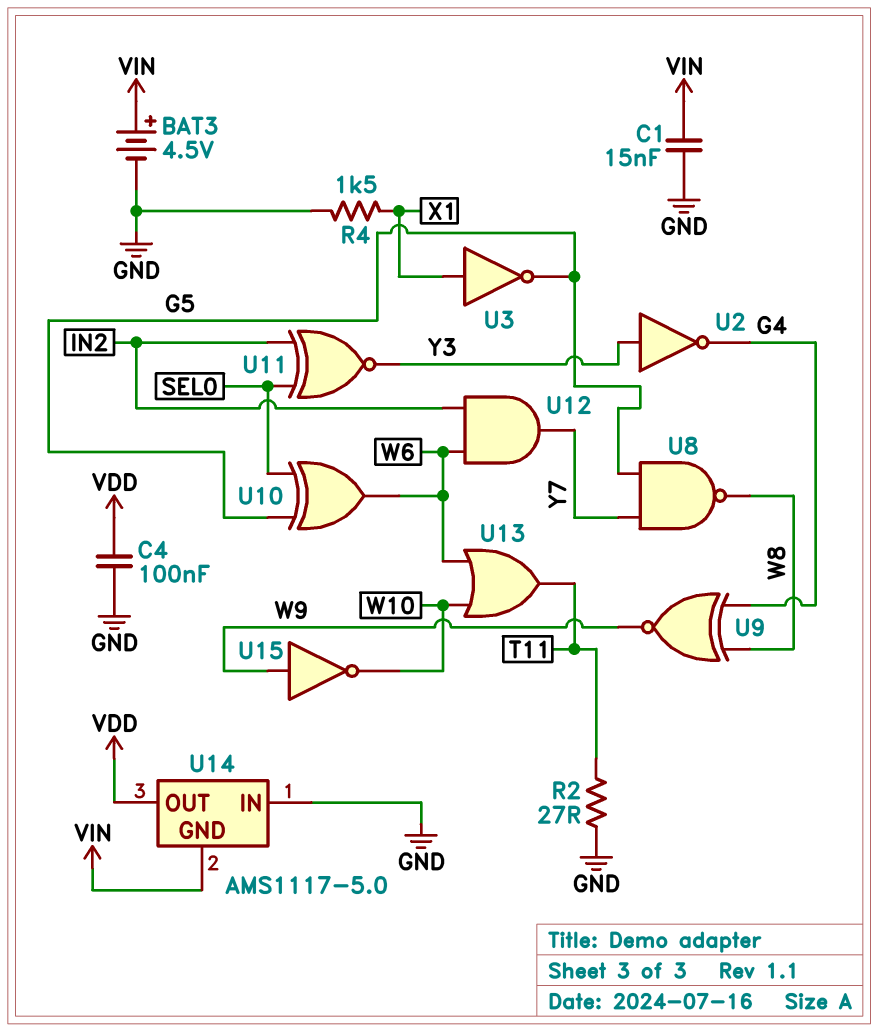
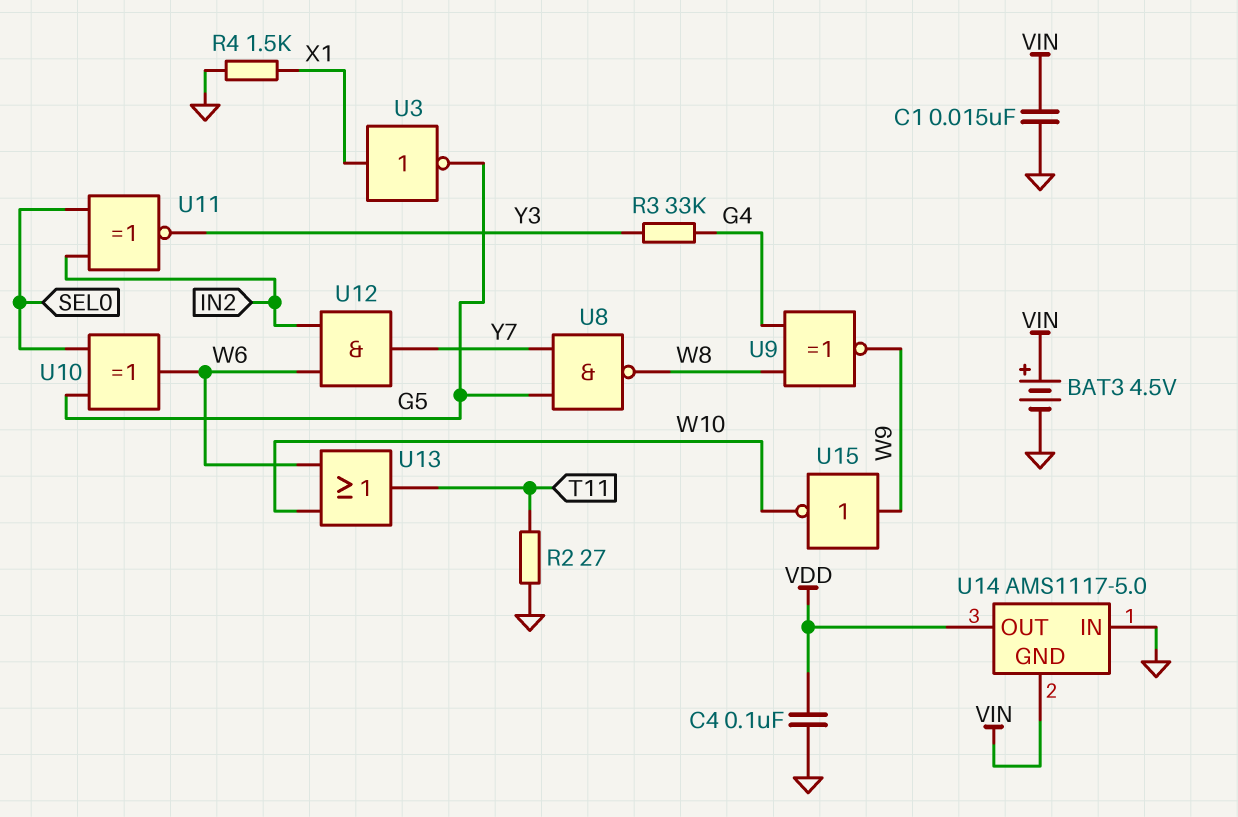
R3: none -> 33k (G4, Y3)
U2: NOT (in Y3, out G4) -> none

